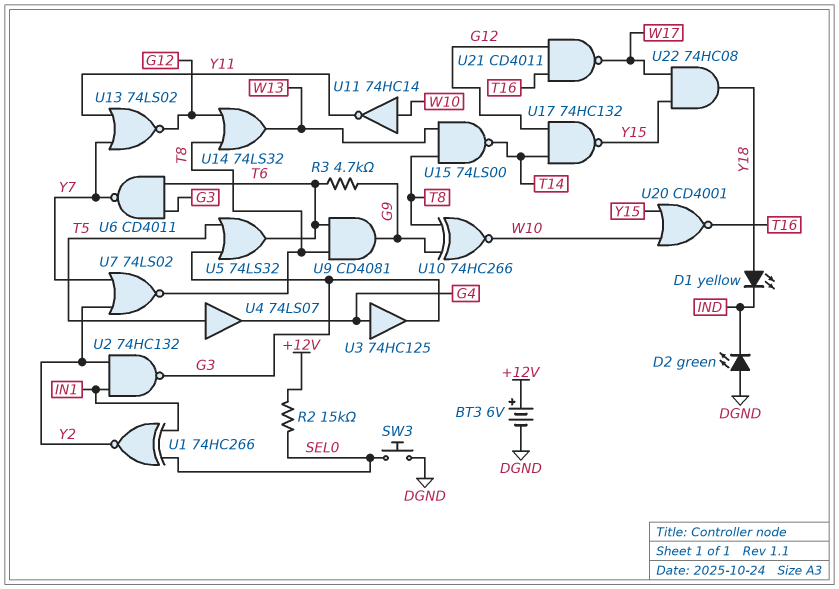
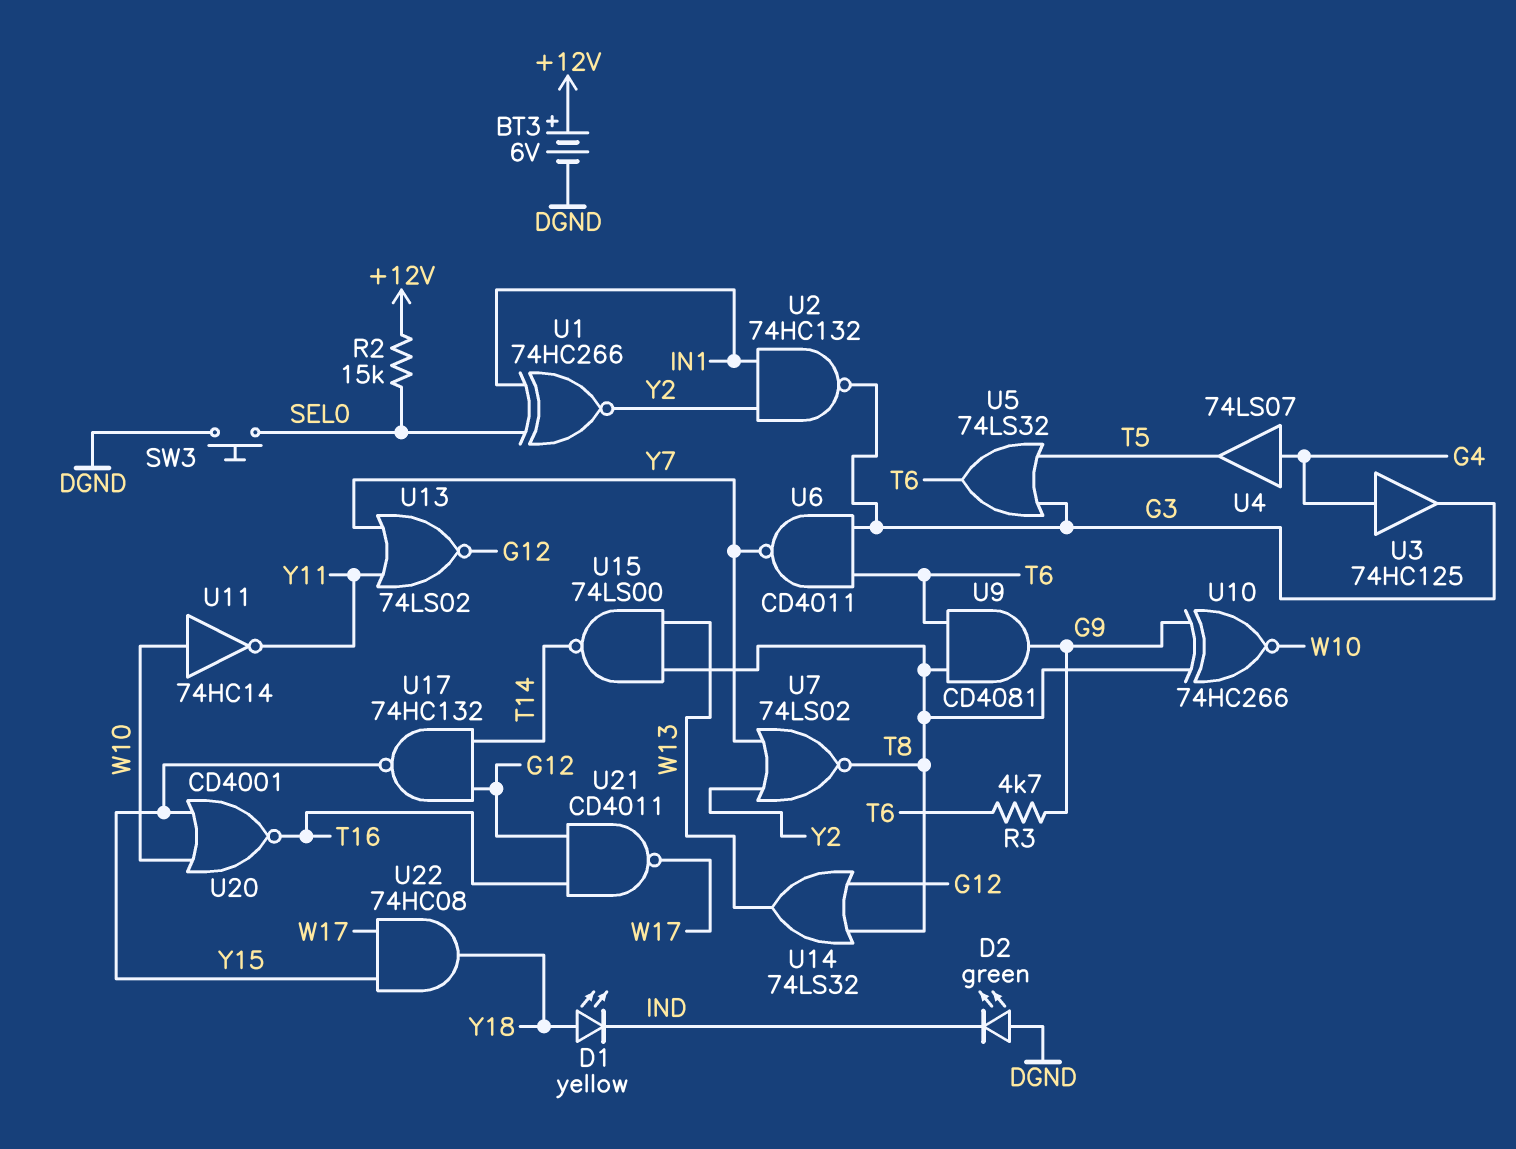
U4: buffer 74LS07 (in T5, out G4) -> buffer 74LS07 (in G4, out T5)

